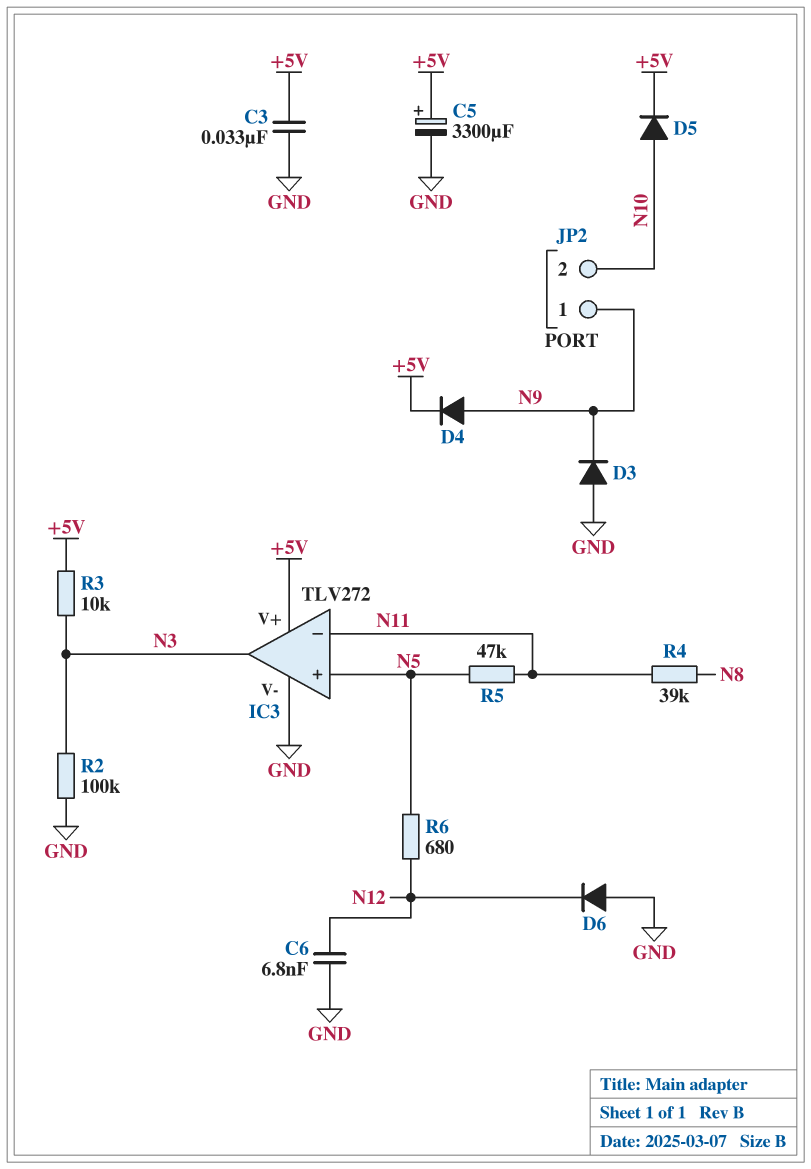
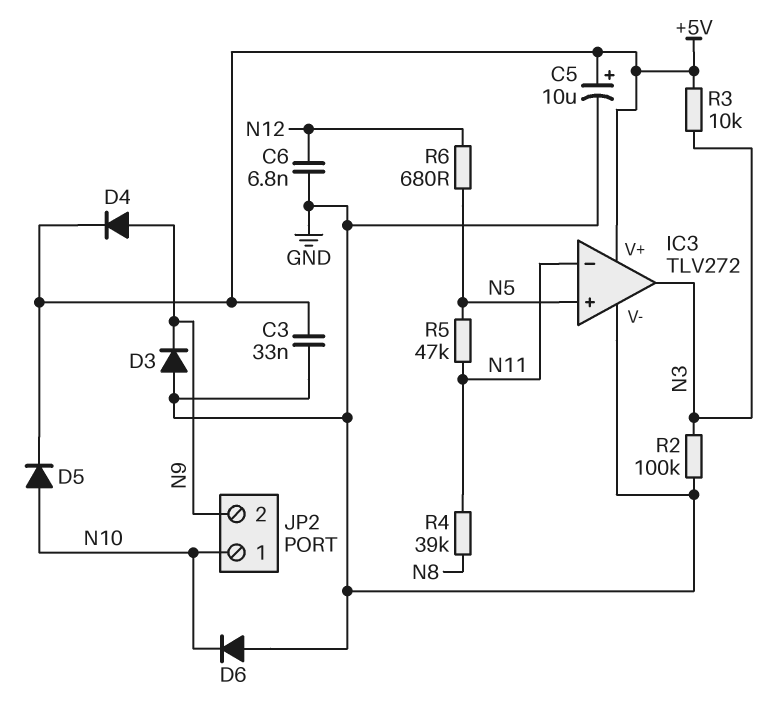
C5: 3300uF (plus +5V, minus GND) -> 10uF (plus +5V, minus GND)
D6: diode (A GND, K N12) -> diode (A GND, K N10)
JP2 pin 1: N9 -> N10
JP2 pin 2: N10 -> N9

